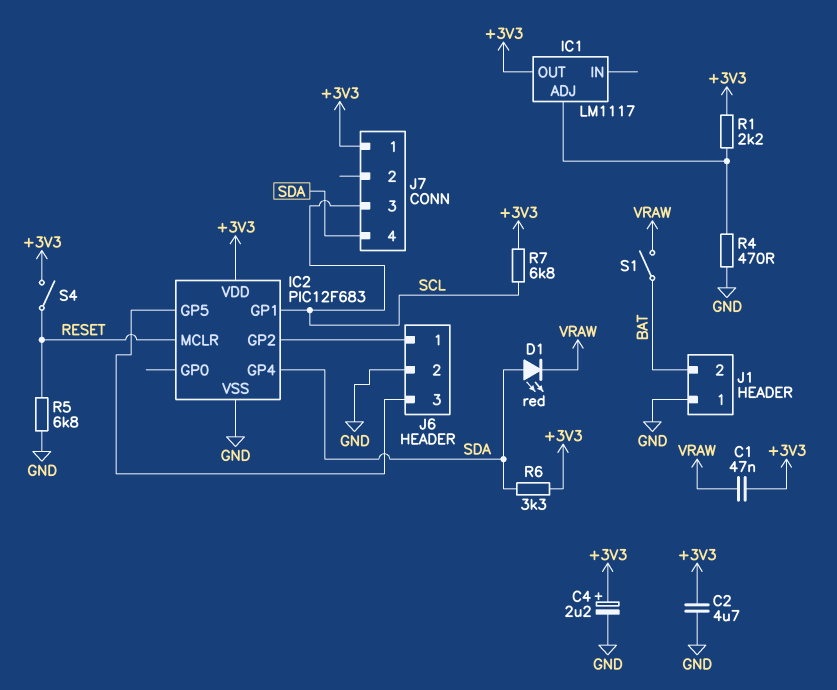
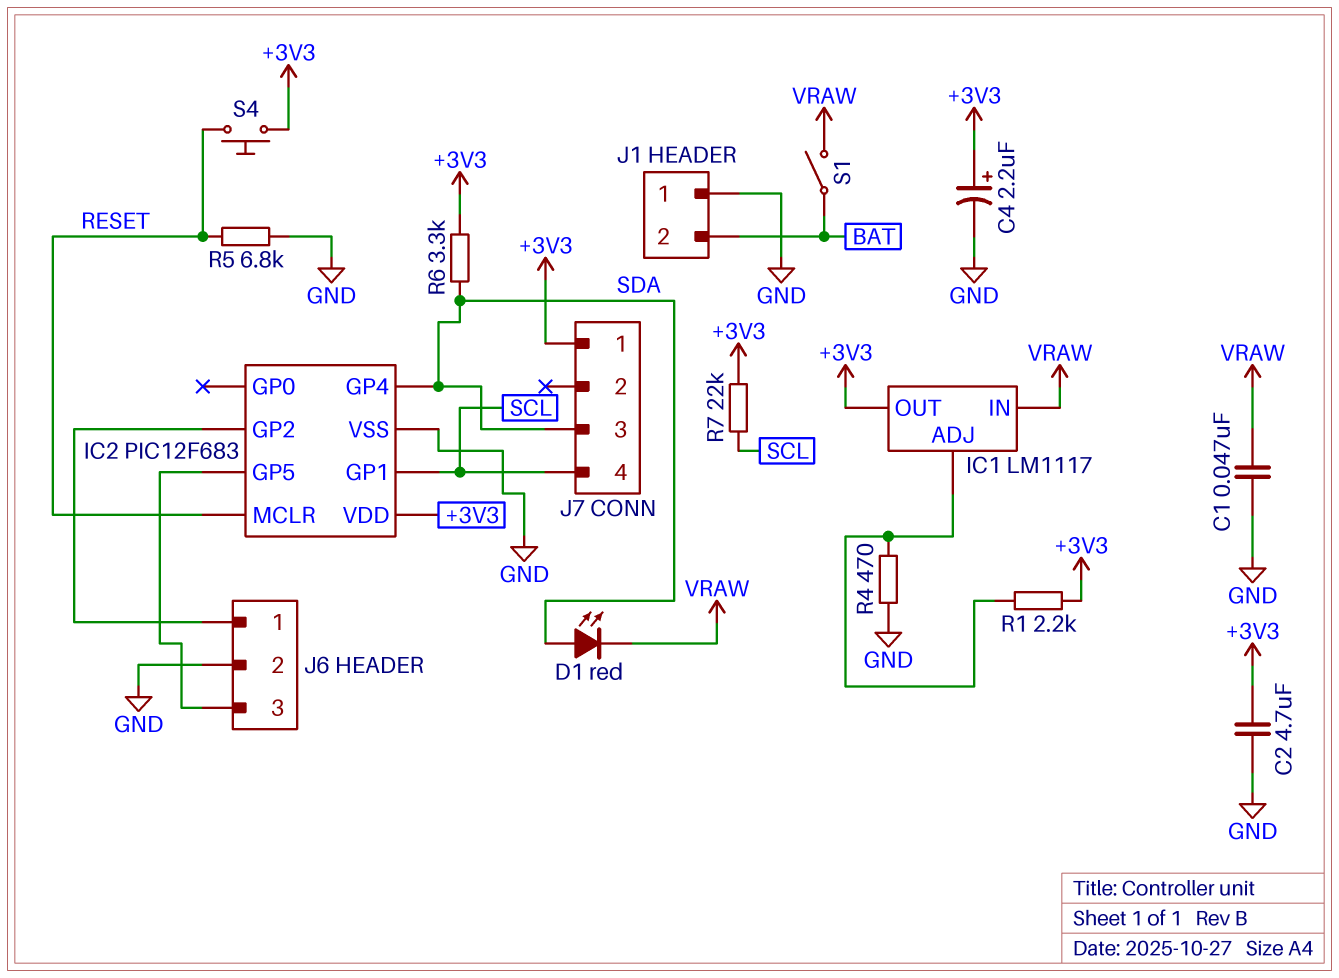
C1: 47nF (+3V3, VRAW) -> 47nF (GND, VRAW)
IC1 pin IN: none -> VRAW
J7 pin 3: SCL -> SDA
J7 pin 4: SDA -> SCL
R7: 6.8k (+3V3, SCL) -> 22k (+3V3, SCL)
S4: switch (+3V3, RESET) -> button (+3V3, RESET)

